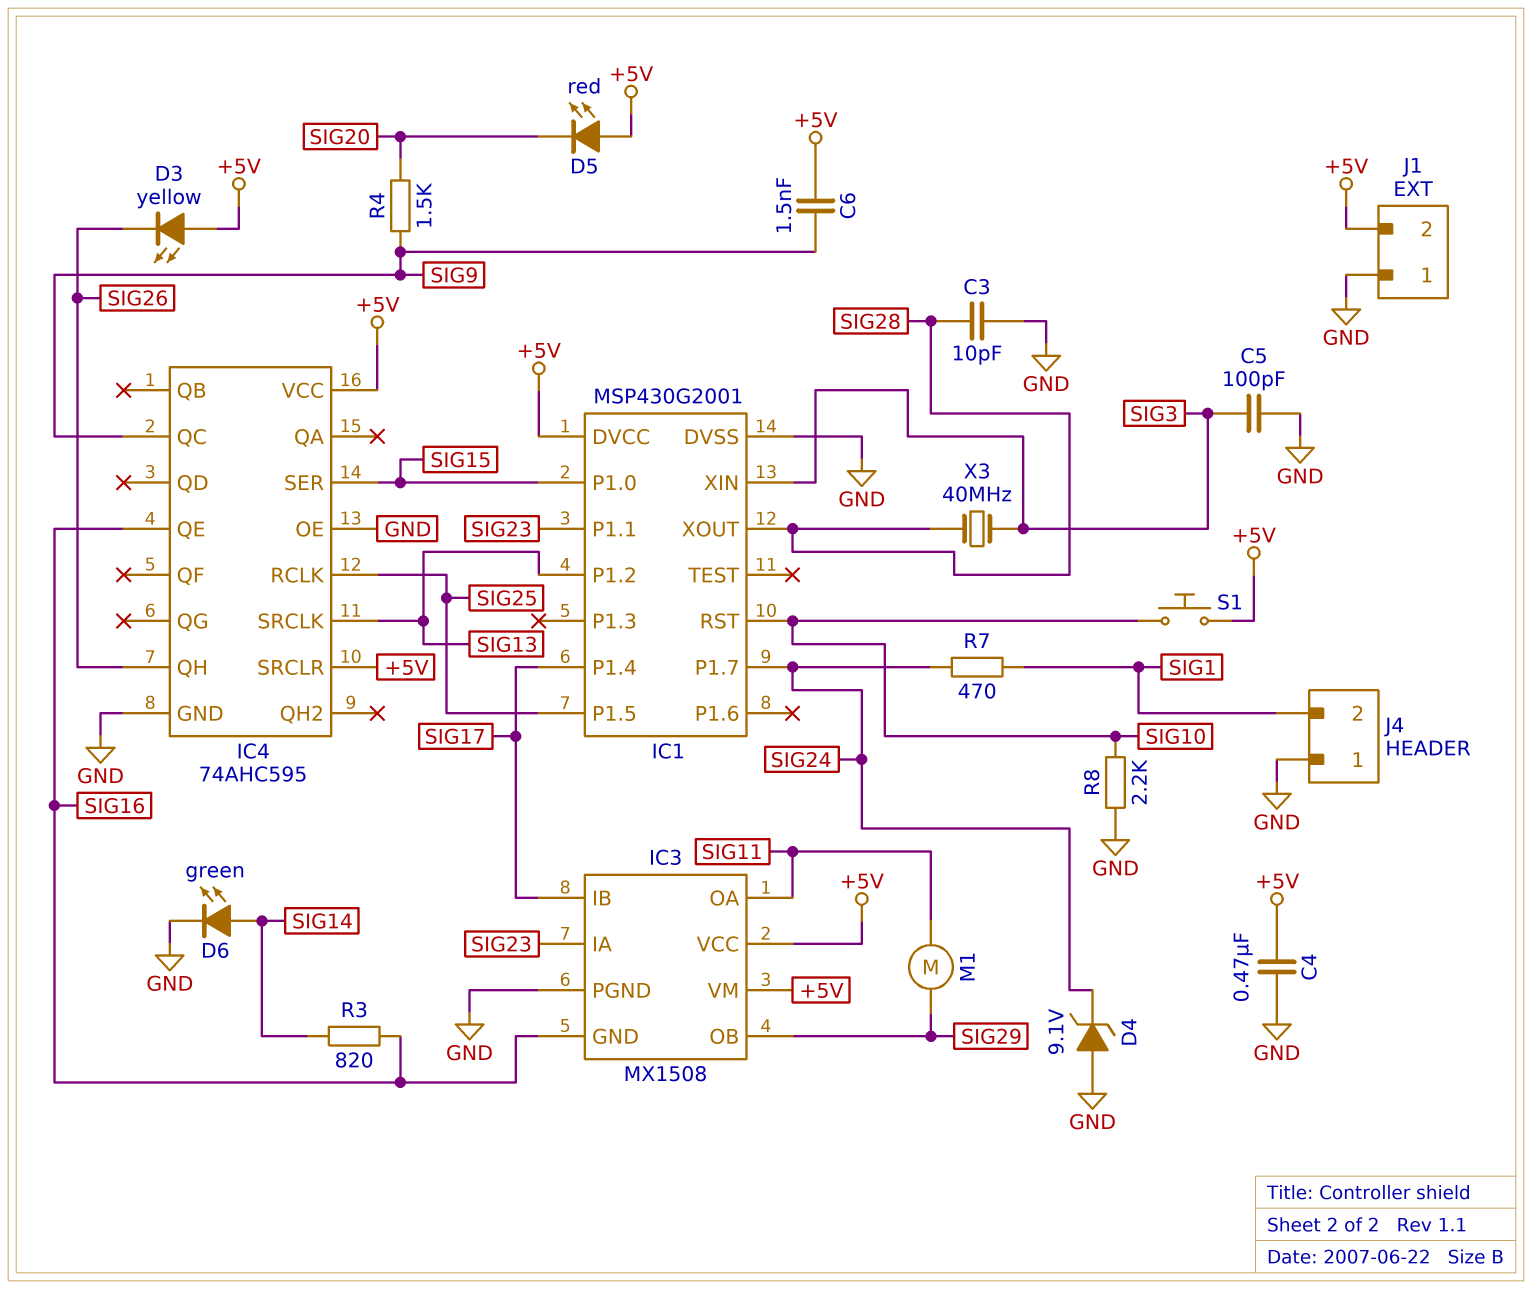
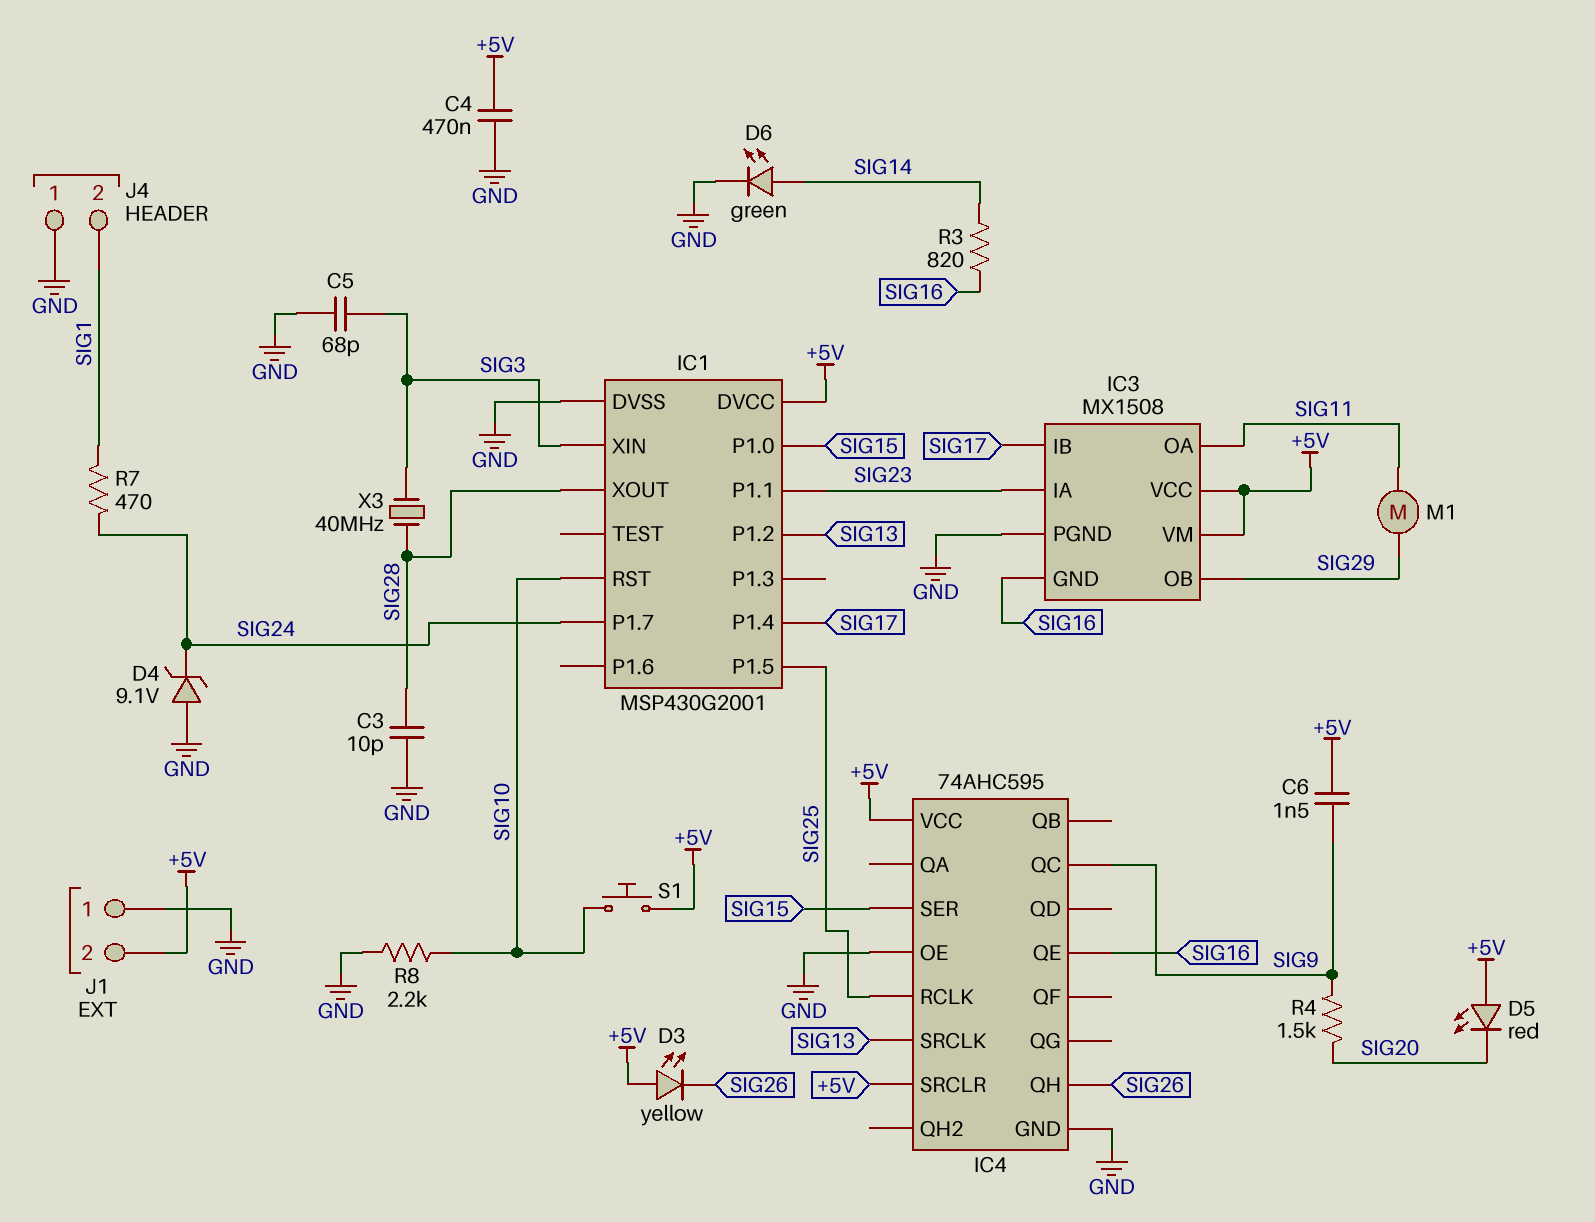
C5: 100pF (GND, SIG3) -> 68pF (GND, SIG3)

